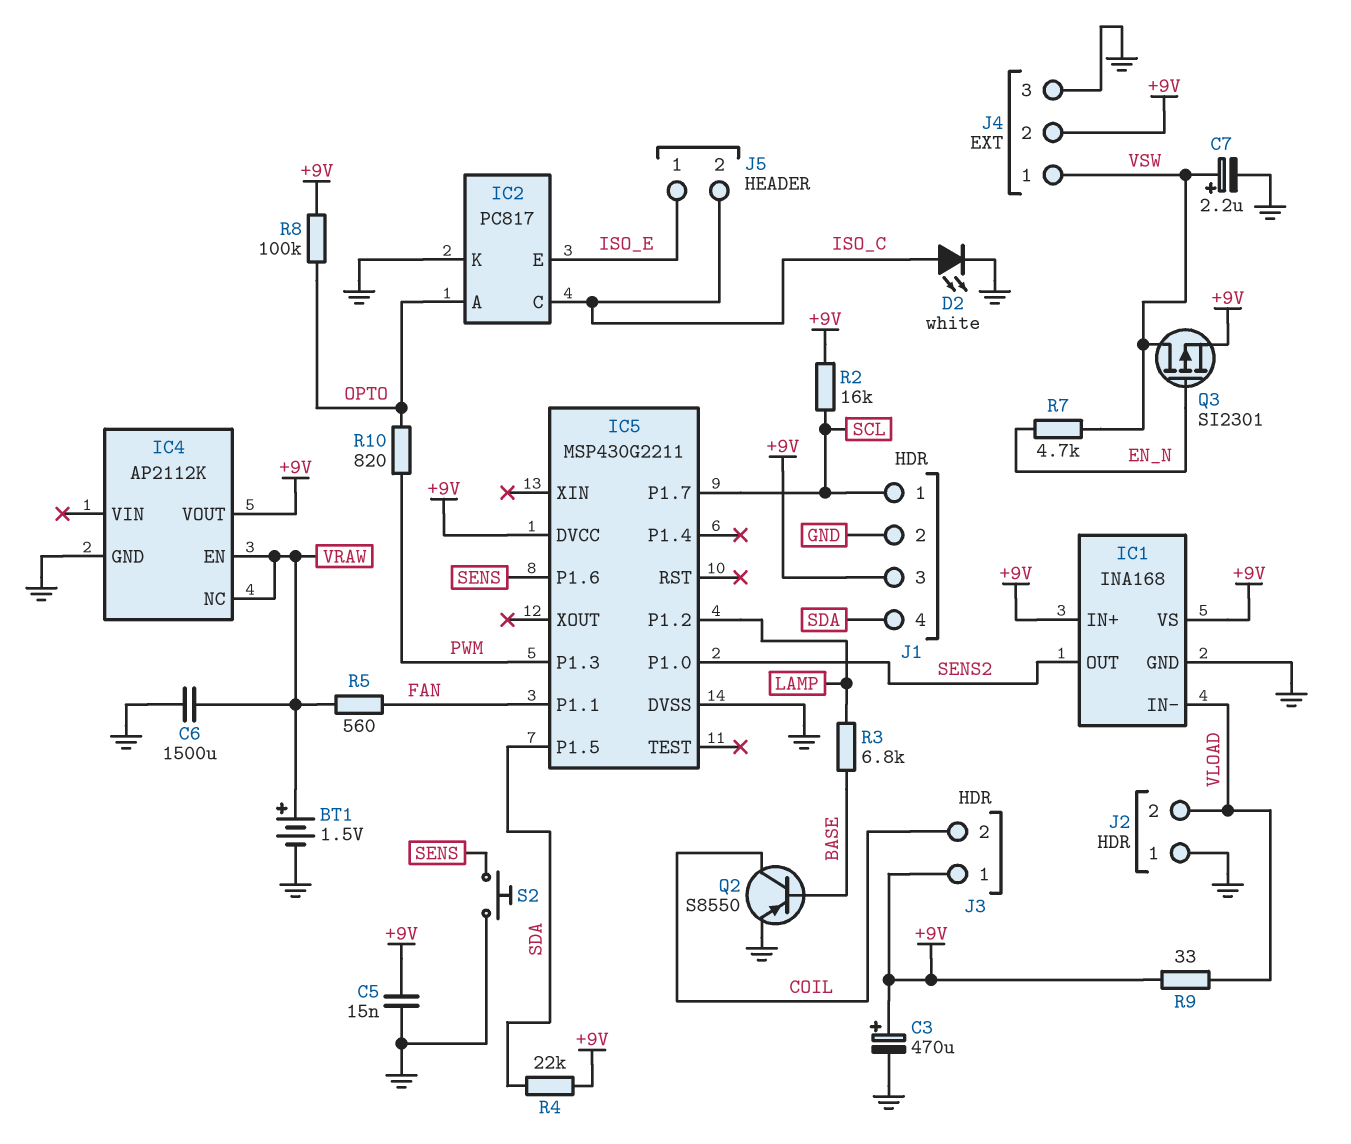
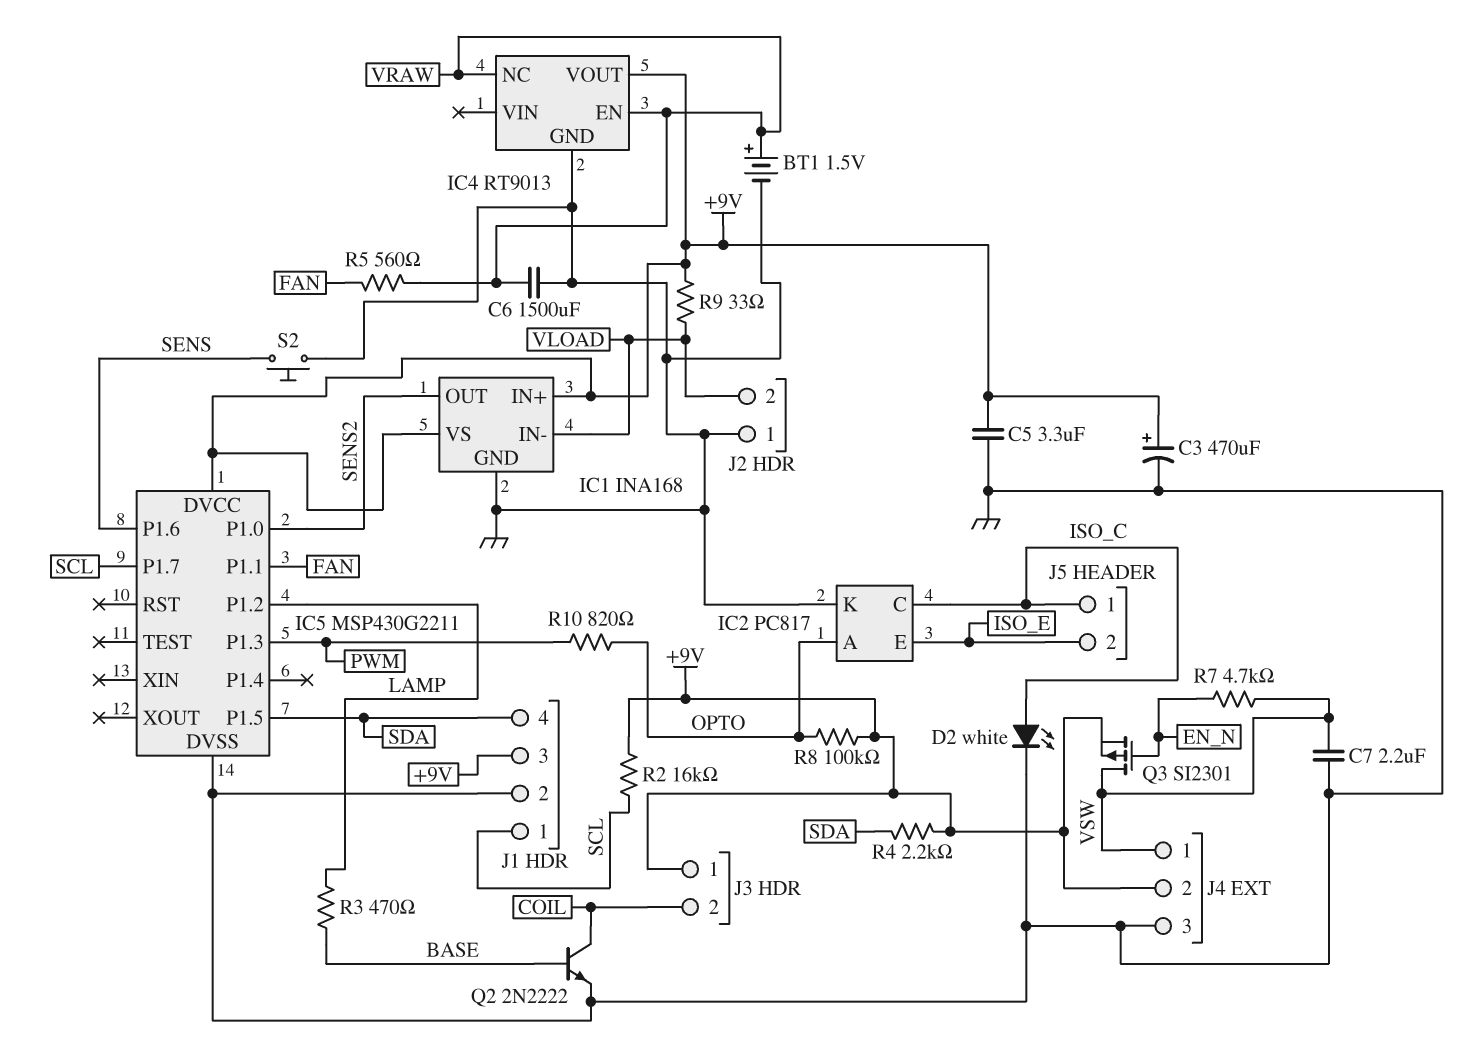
C5: 15nF (+9V, GND) -> 3.3uF (+9V, GND)
C7: 2.2uF (plus VSW, minus GND) -> 2.2uF (GND, VSW)
IC4: AP2112K -> RT9013
J5 pin 1: ISO_E -> ISO_C
J5 pin 2: ISO_C -> ISO_E
Q2: PNP S8550 (B BASE, C COIL, E GND) -> NPN 2N2222 (B BASE, C COIL, E GND)
R3: 6.8k (BASE, LAMP) -> 470 (BASE, LAMP)
R4: 22k (+9V, SDA) -> 2.2k (+9V, SDA)

